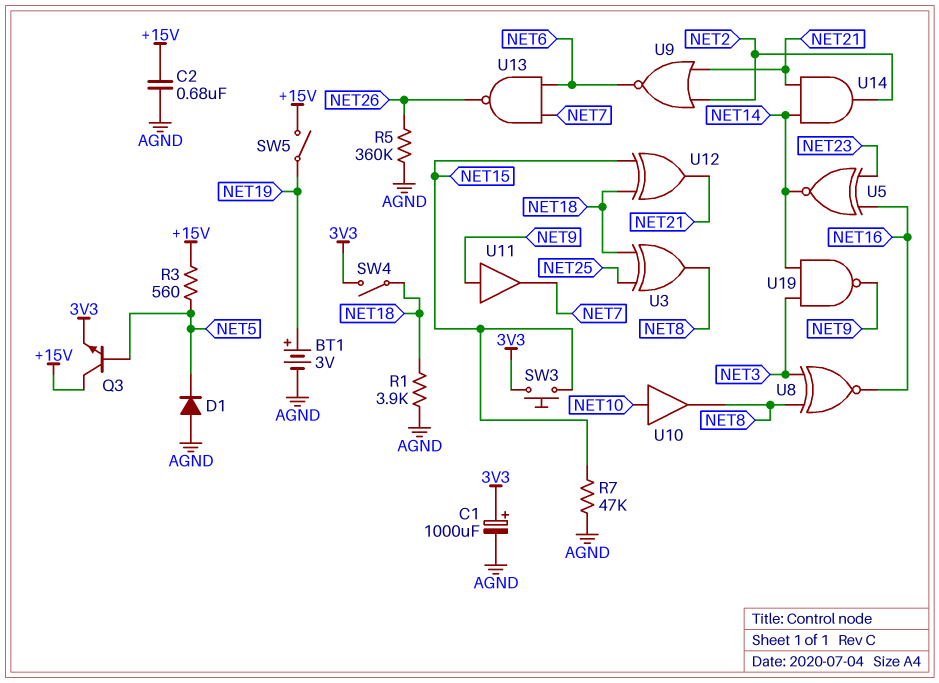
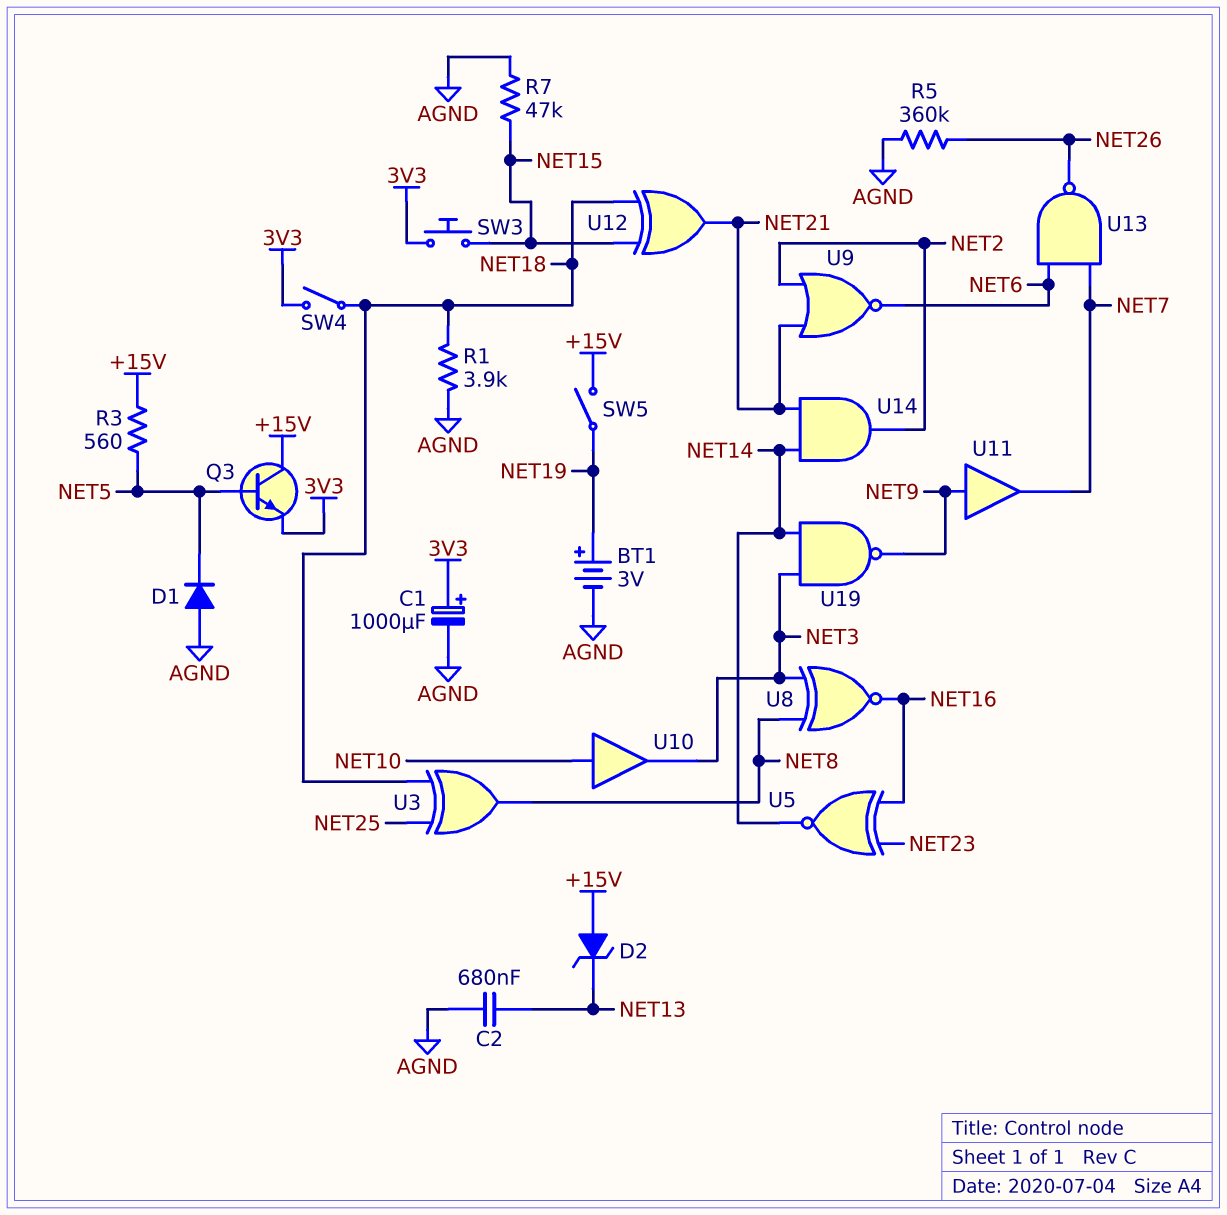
C2: 680nF (+15V, AGND) -> 680nF (AGND, NET13)
D2: none -> zener (A +15V, K NET13)
U10: buffer (in NET10, out NET8) -> buffer (in NET10, out NET3)

